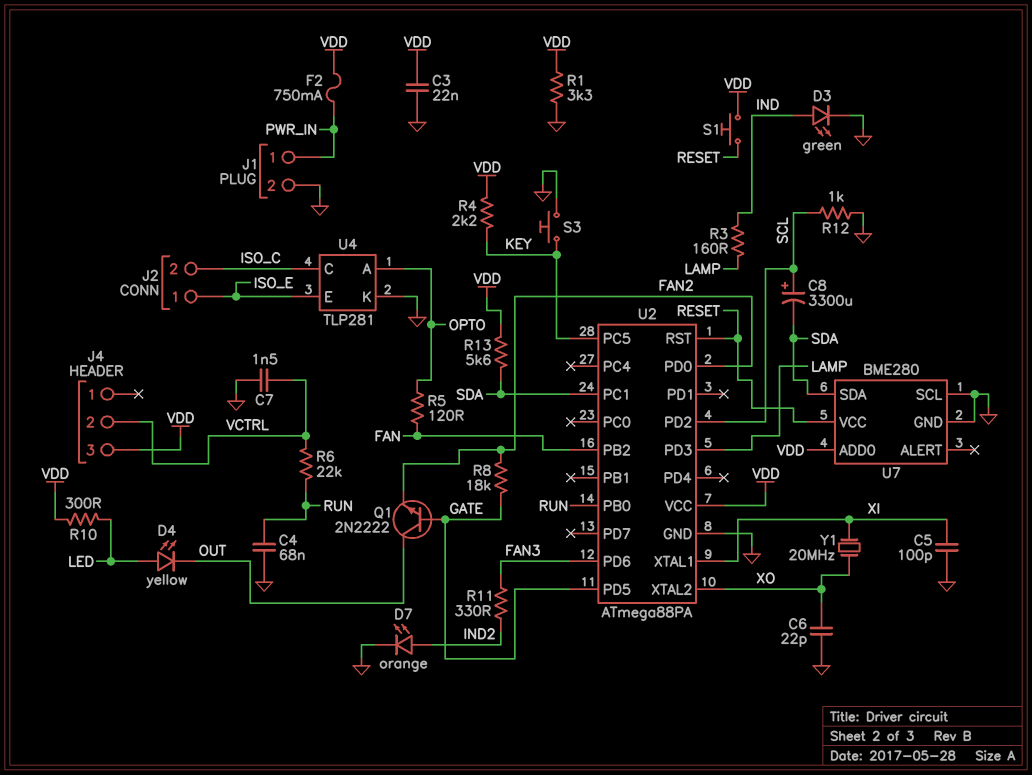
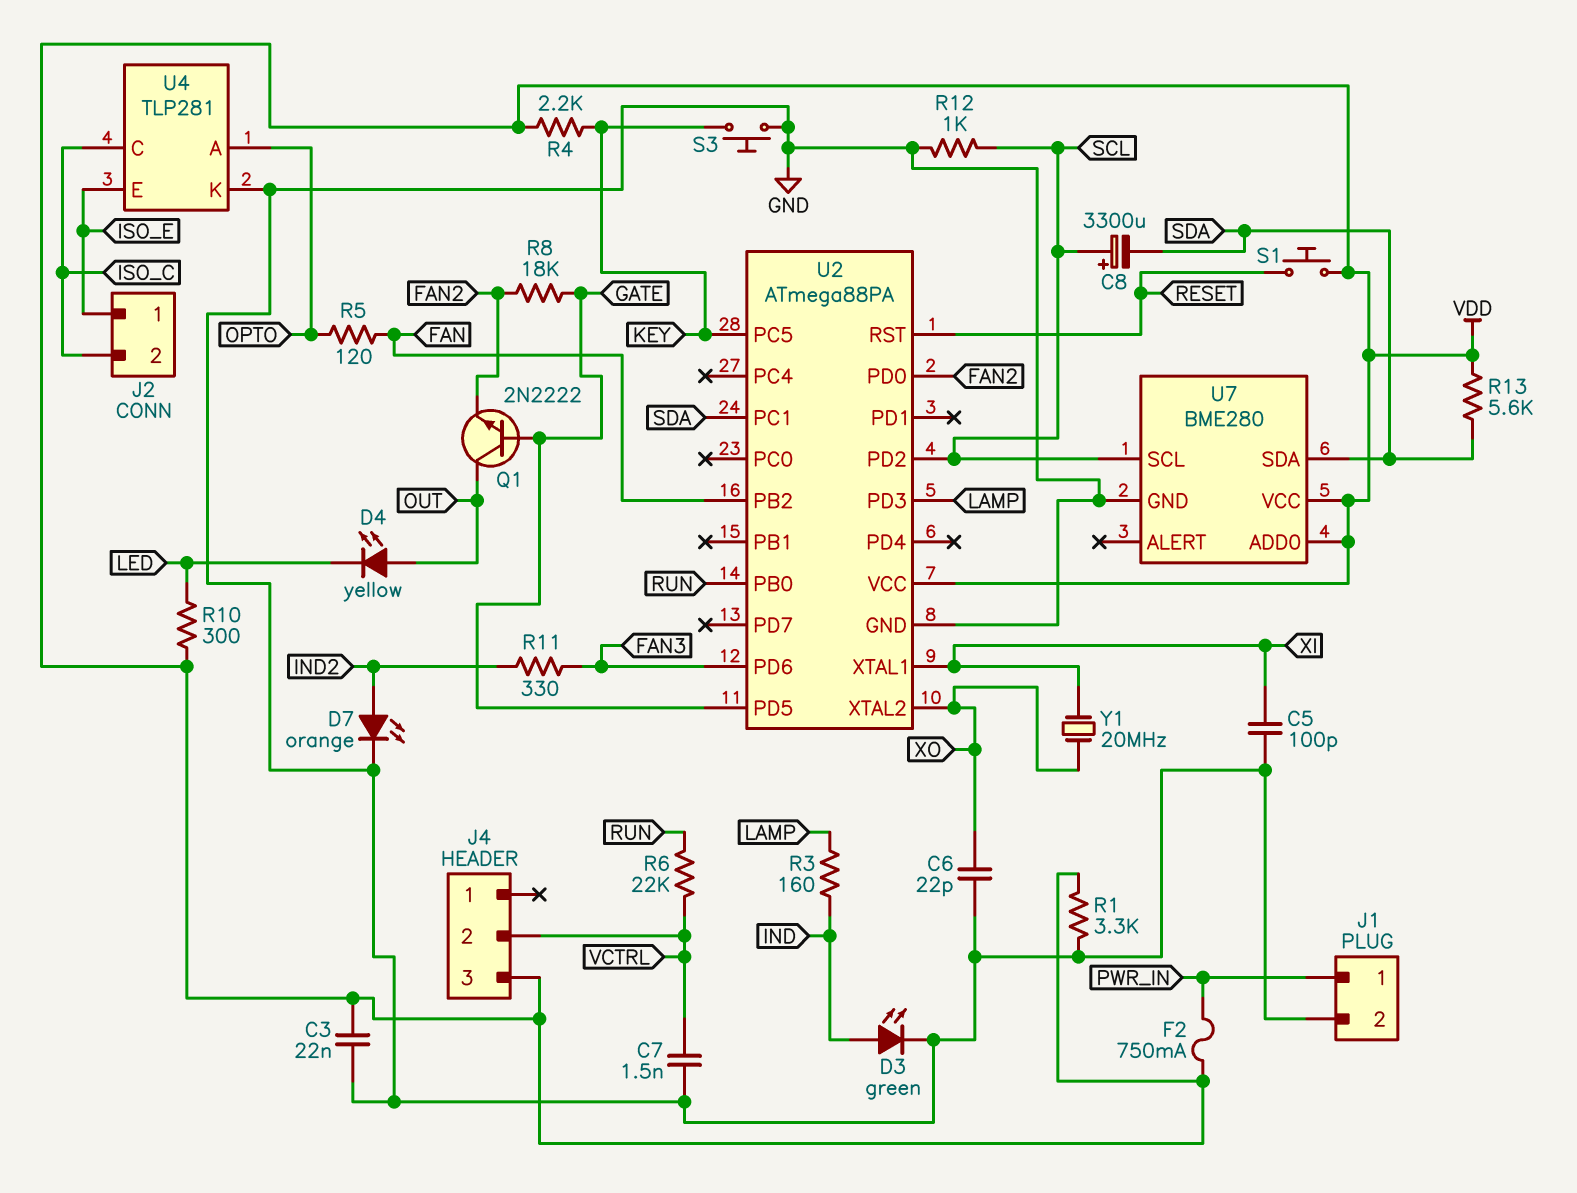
C4: 68nF (GND, RUN) -> none
D4: LED yellow (A LED, K OUT) -> LED yellow (A OUT, K LED)
U7 pin SCL: GND -> SCL
U7 pin VCC: RESET -> VDD

